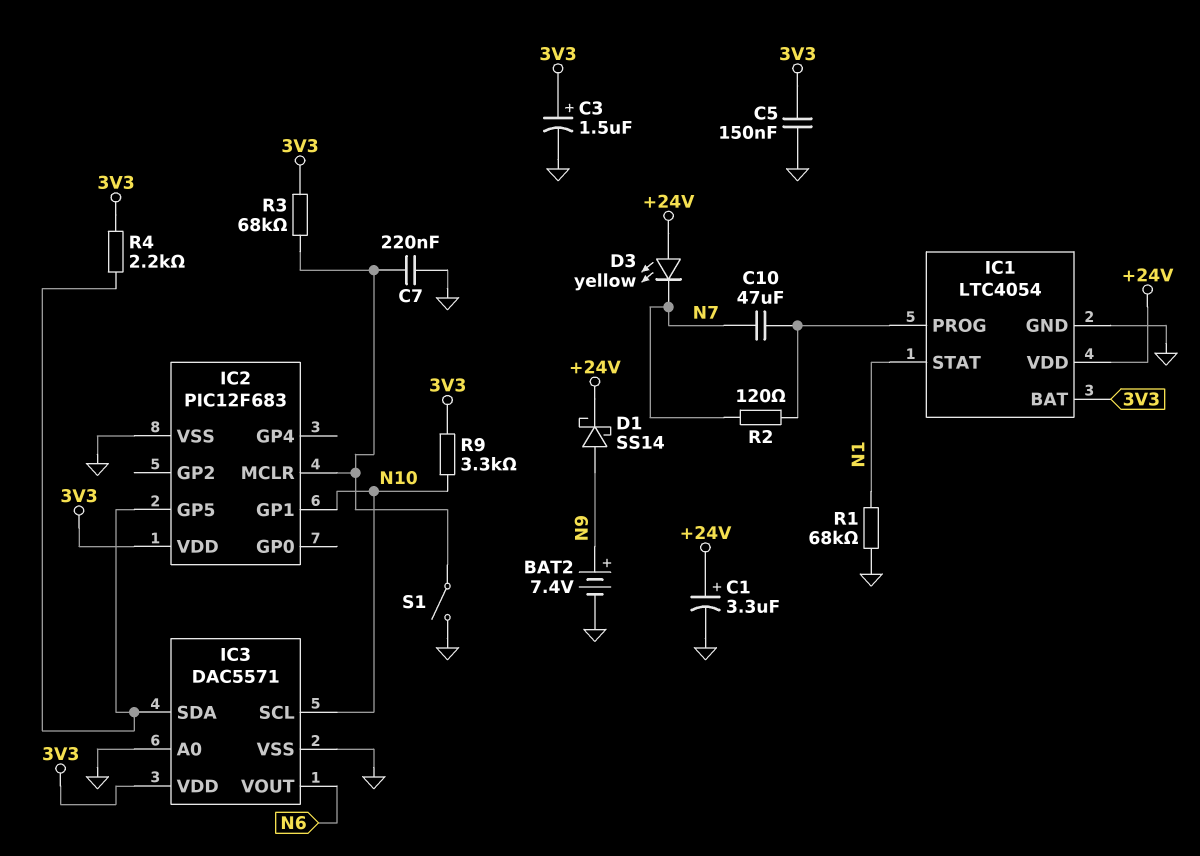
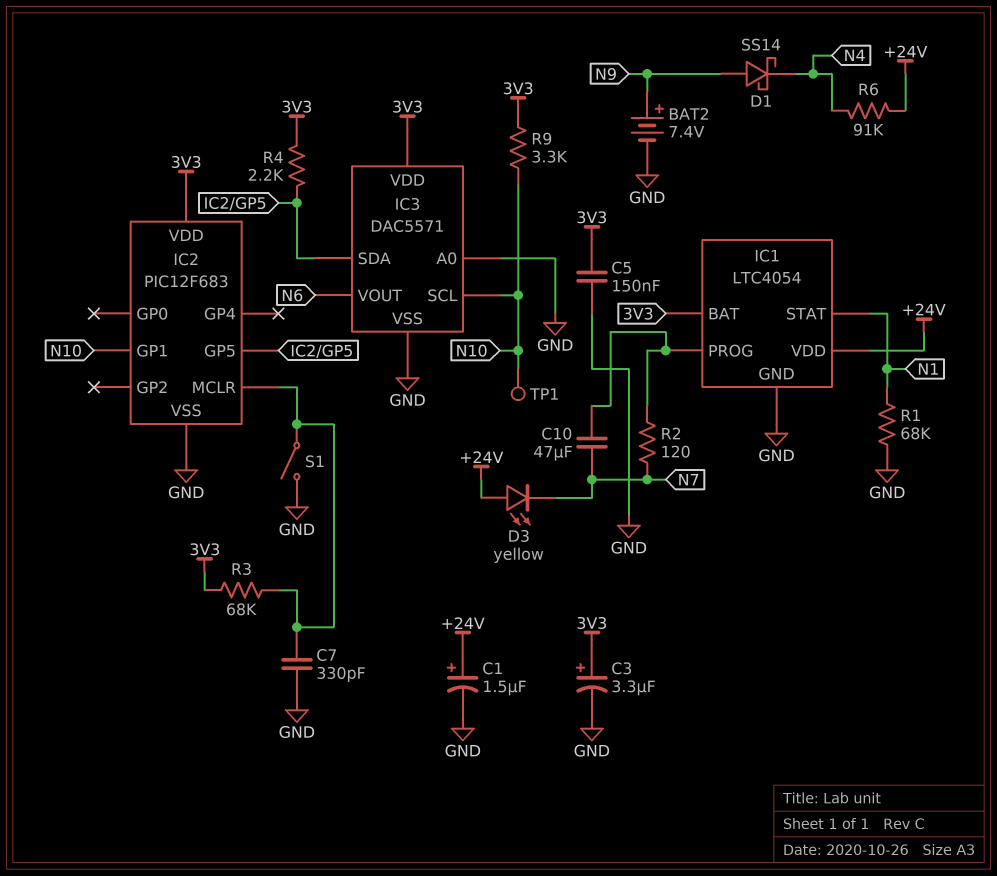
C1: 3.3uF (plus +24V, minus GND) -> 1.5uF (plus +24V, minus GND)
C3: 1.5uF (plus 3V3, minus GND) -> 3.3uF (plus 3V3, minus GND)
C7: 220nF (GND, IC2/MCLR) -> 330pF (GND, IC2/MCLR)
D1: schottky SS14 (A N9, K +24V) -> schottky SS14 (A N9, K N4)
R6: none -> 91k (+24V, N4)
TP1: none -> test point (N10)

